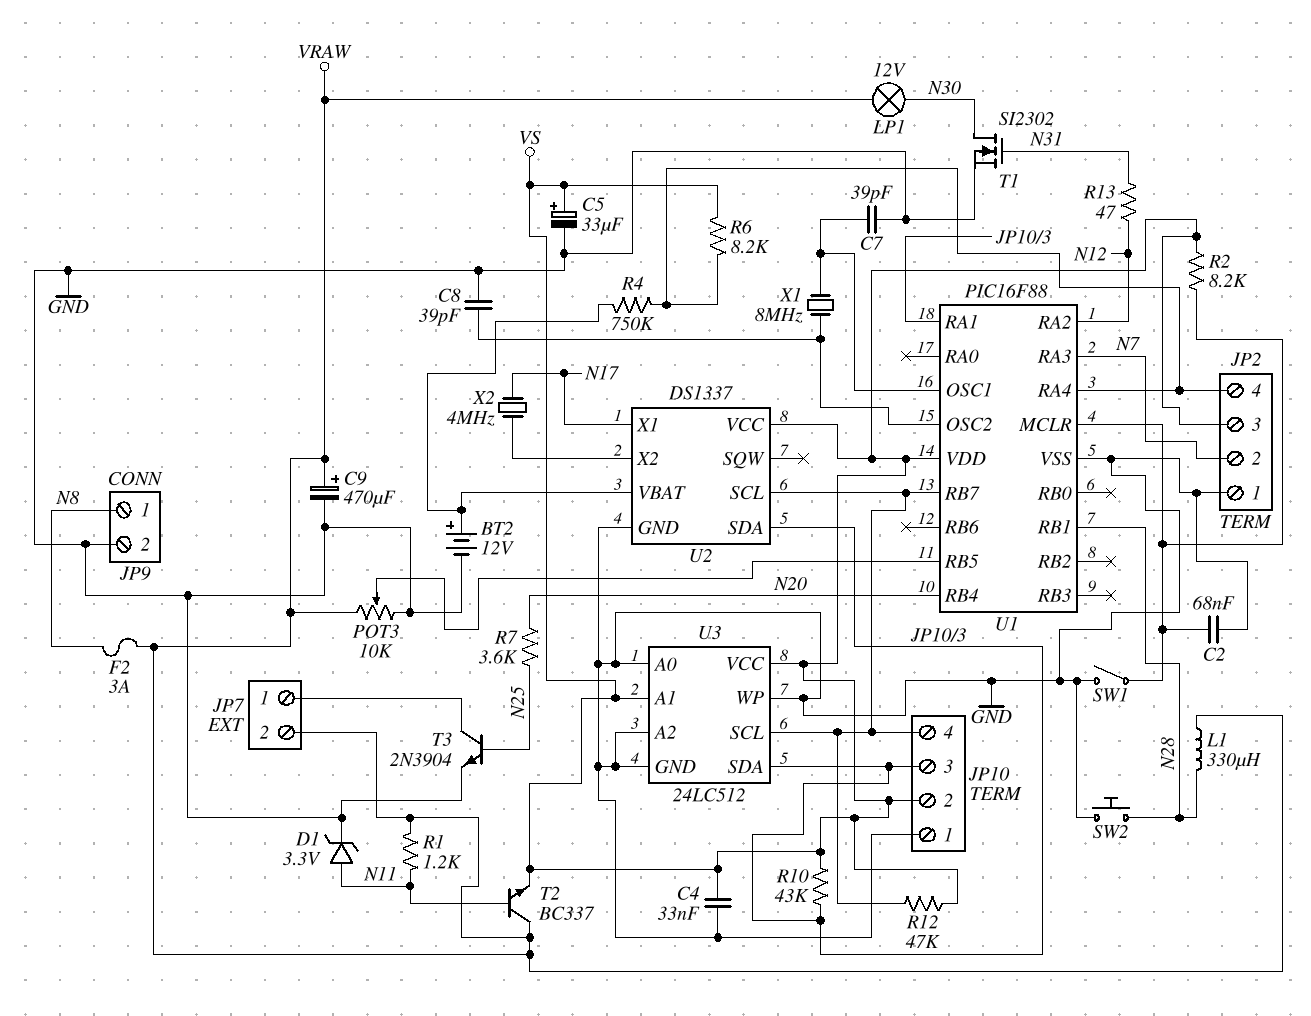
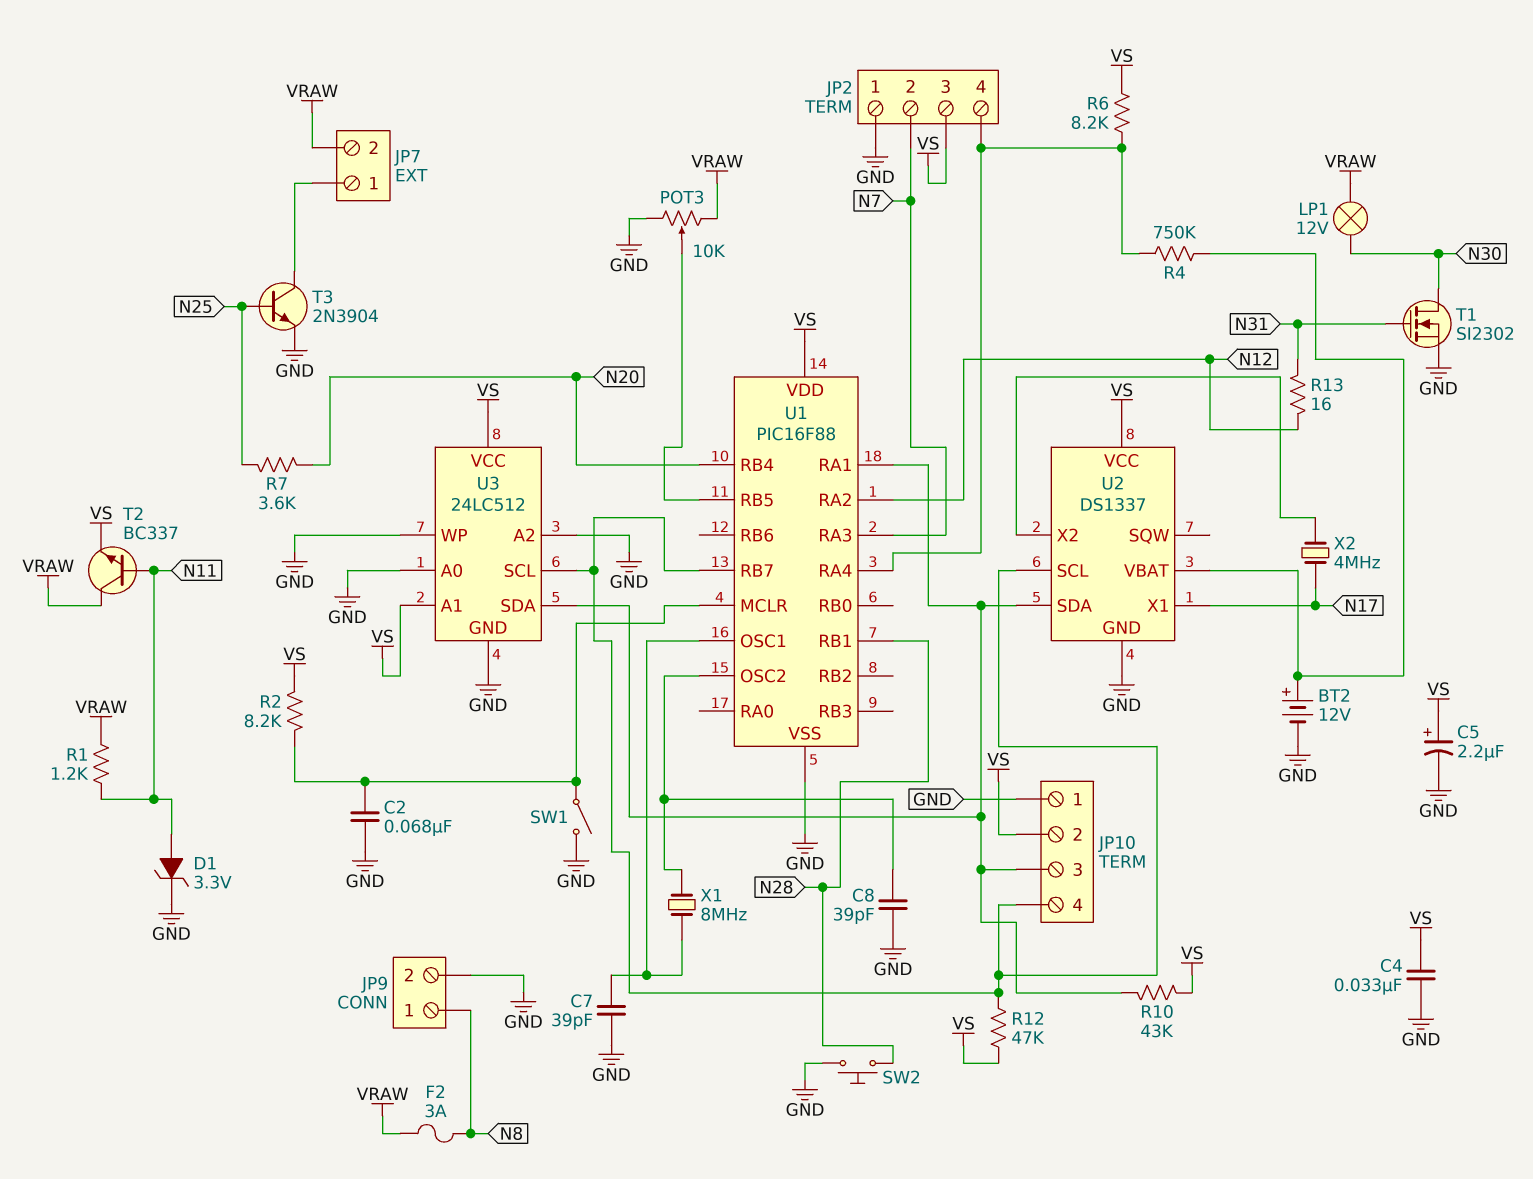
C5: 33uF (plus VS, minus GND) -> 2.2uF (plus VS, minus GND)
C9: 470uF (plus VRAW, minus GND) -> none
L1: 330uH (N28, VRAW) -> none
R13: 47 (N12, N31) -> 16 (N12, N31)

